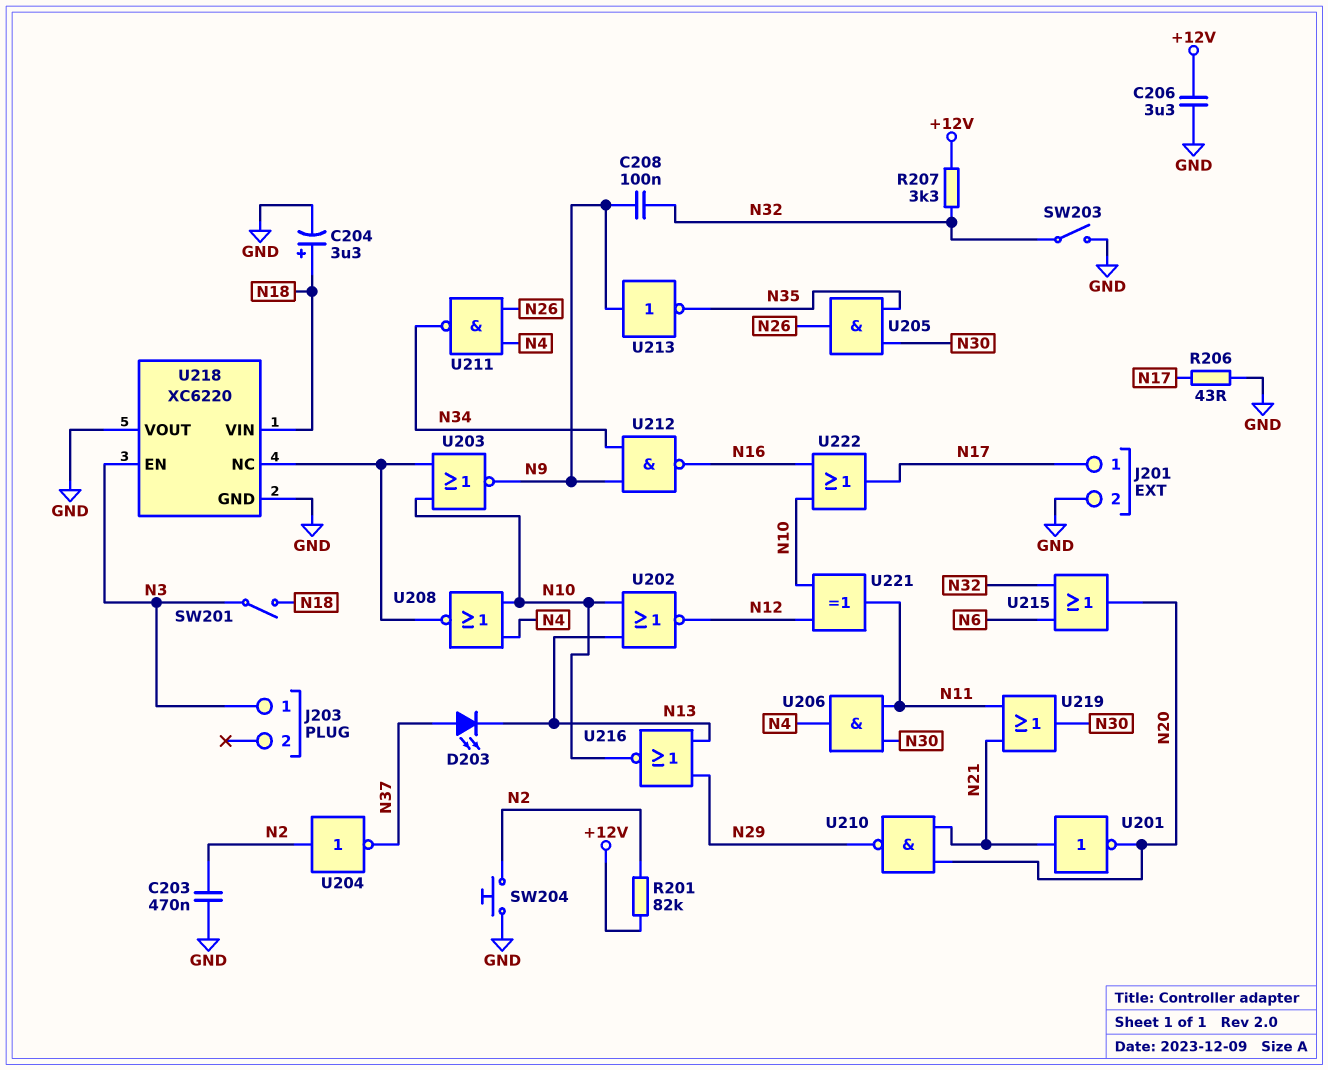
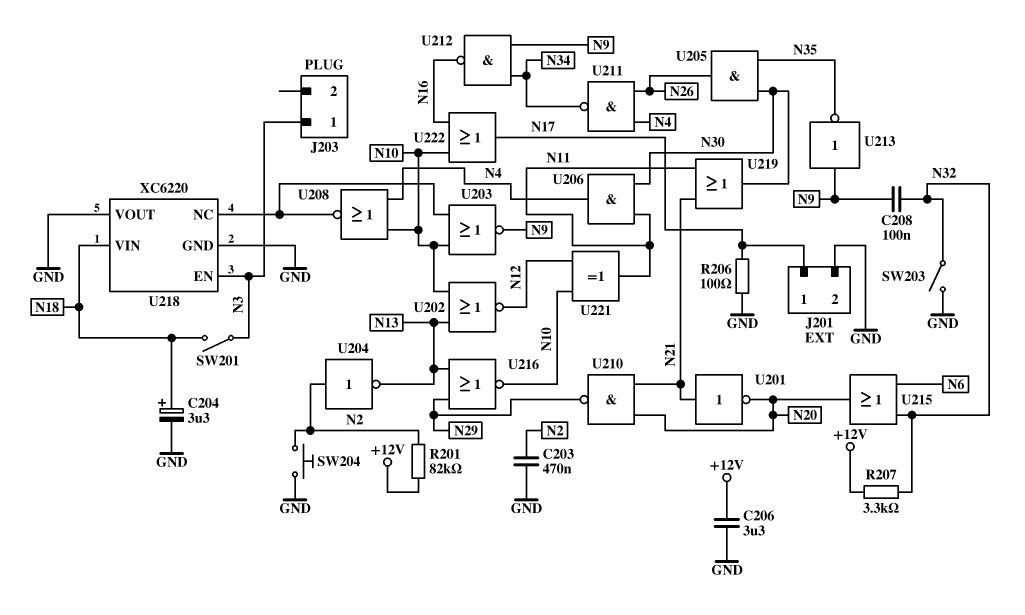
D203: LED (A N37, K N13) -> none
R206: 43 (GND, N17) -> 100 (GND, N17)
U204: NOT (in N2, out N37) -> NOT (in N2, out N13)

